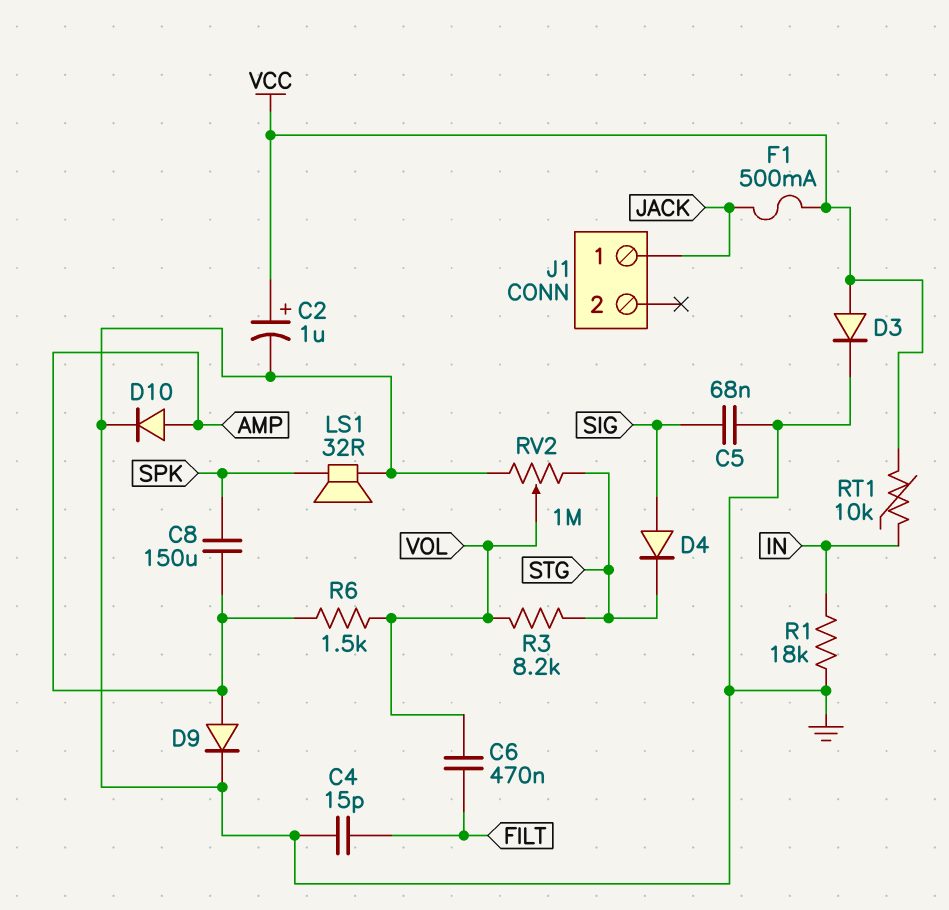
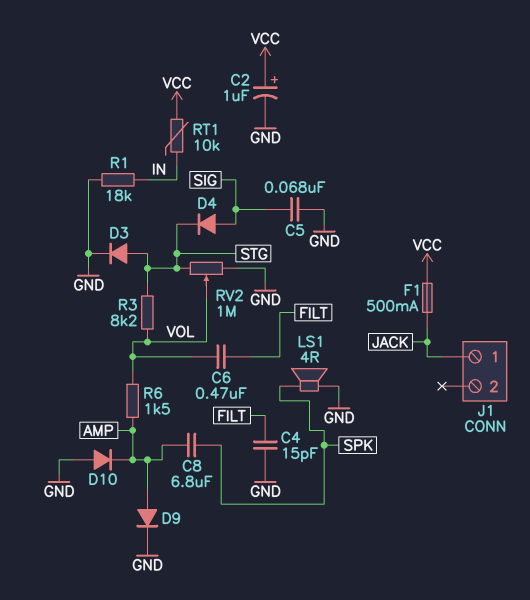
C8: 150uF (AMP, SPK) -> 6.8uF (AMP, SPK)
D3: diode (A VCC, K GND) -> diode (A STG, K GND)
D10: diode (A AMP, K GND) -> diode (A GND, K AMP)
LS1: speaker 32R (GND, SPK) -> speaker 4R (GND, SPK)

